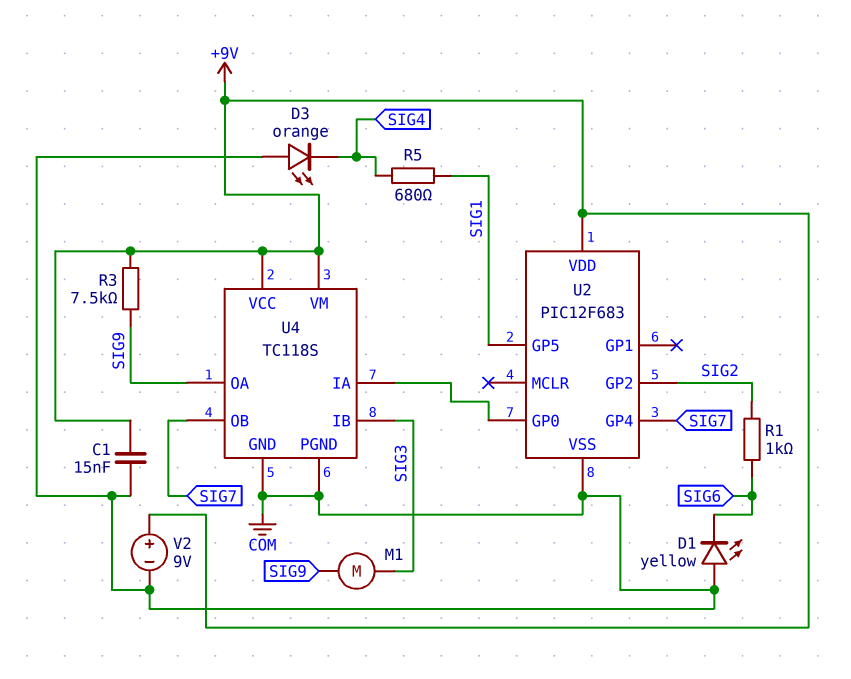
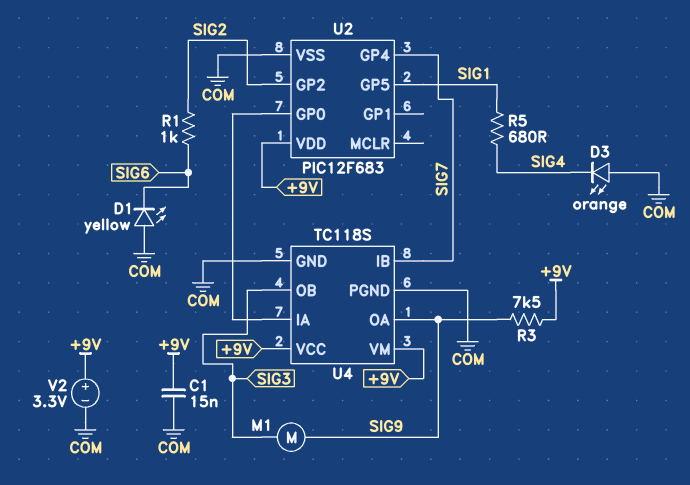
U4 pin IB: SIG3 -> SIG7
U4 pin OB: SIG7 -> SIG3
V2: 9V (plus +9V, minus COM) -> 3.3V (plus +9V, minus COM)

